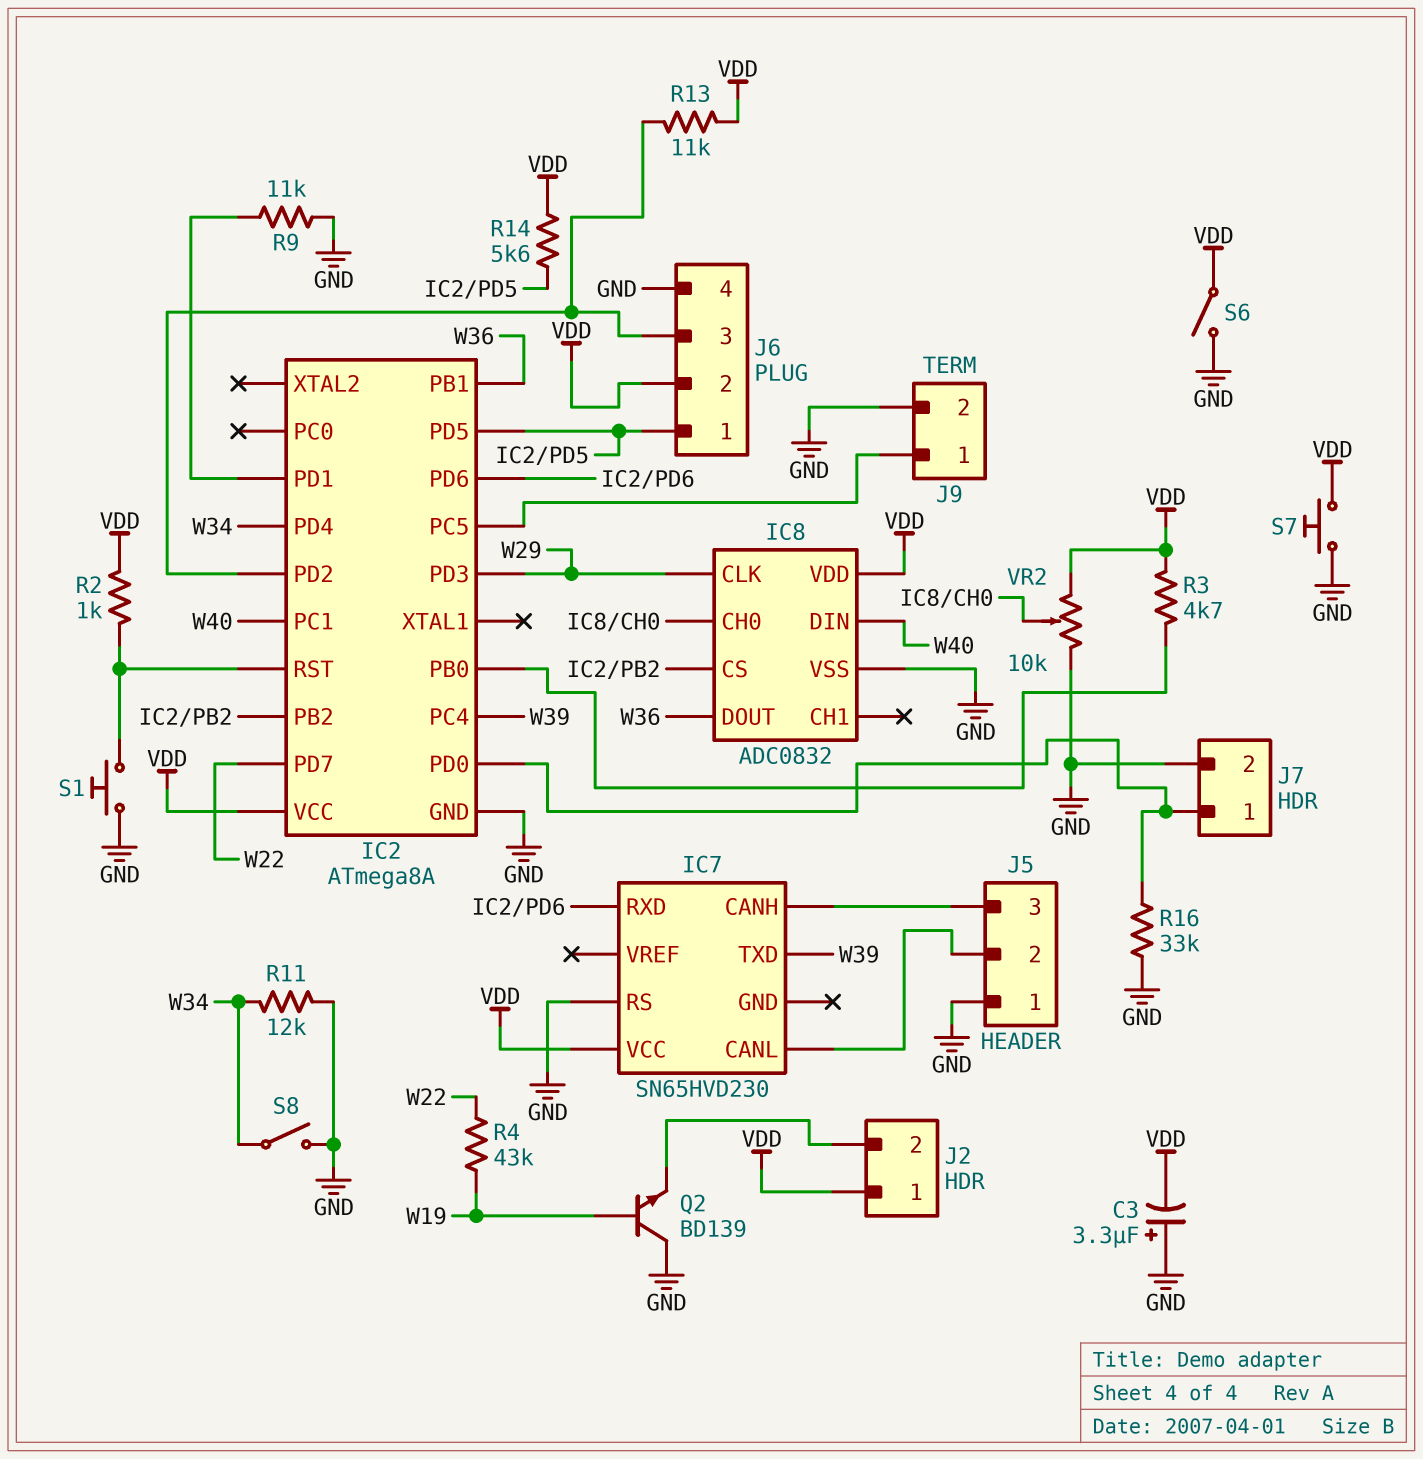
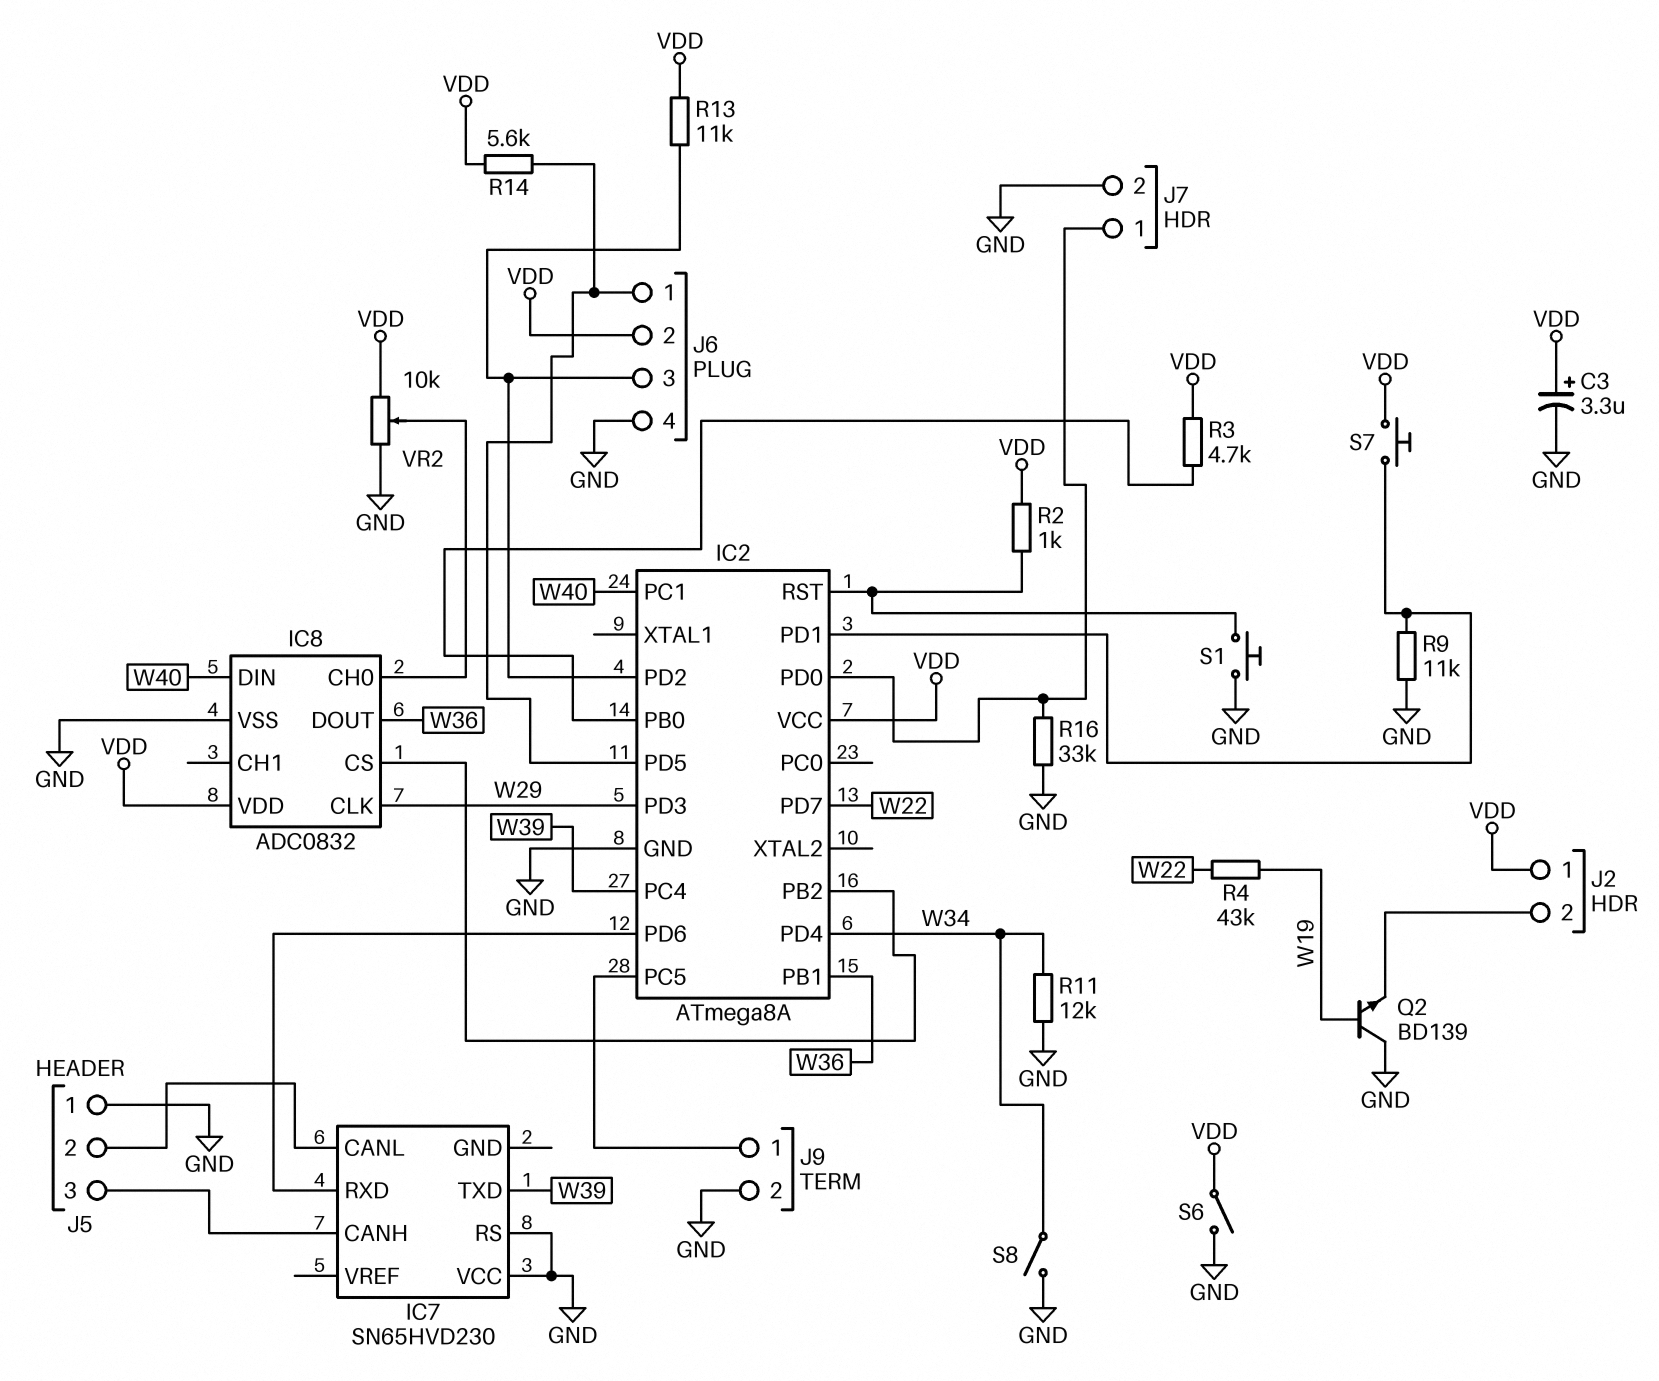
C3: 3.3uF (plus GND, minus VDD) -> 3.3uF (plus VDD, minus GND)
IC7 pin VCC: VDD -> GND
S7: button (GND, VDD) -> button (IC2/PD1, VDD)

